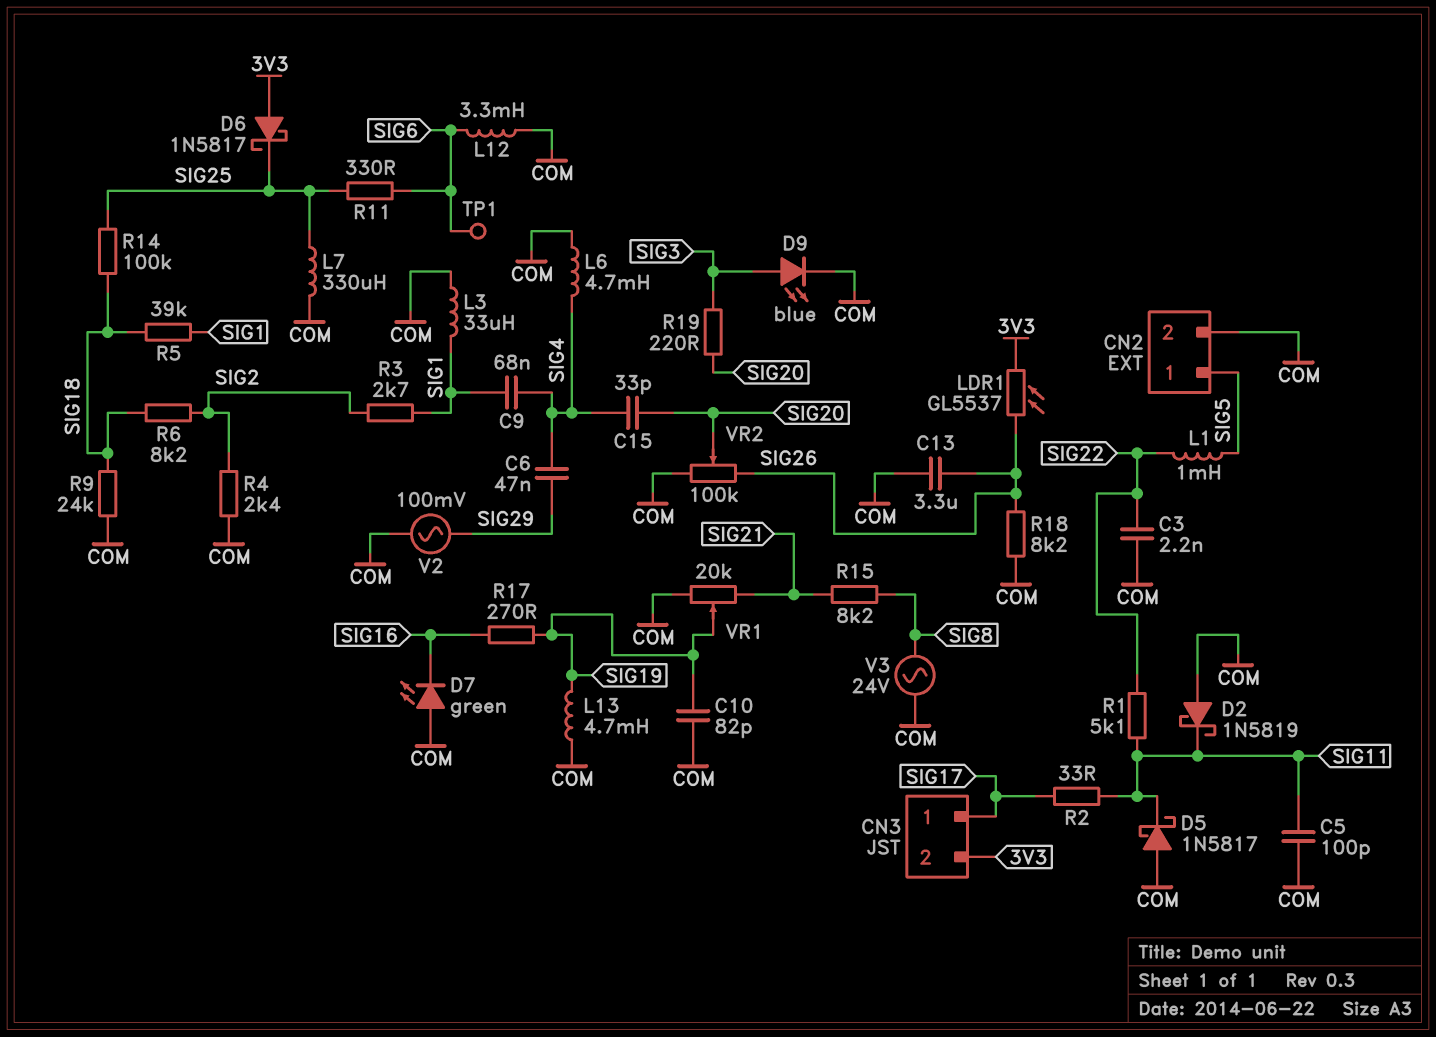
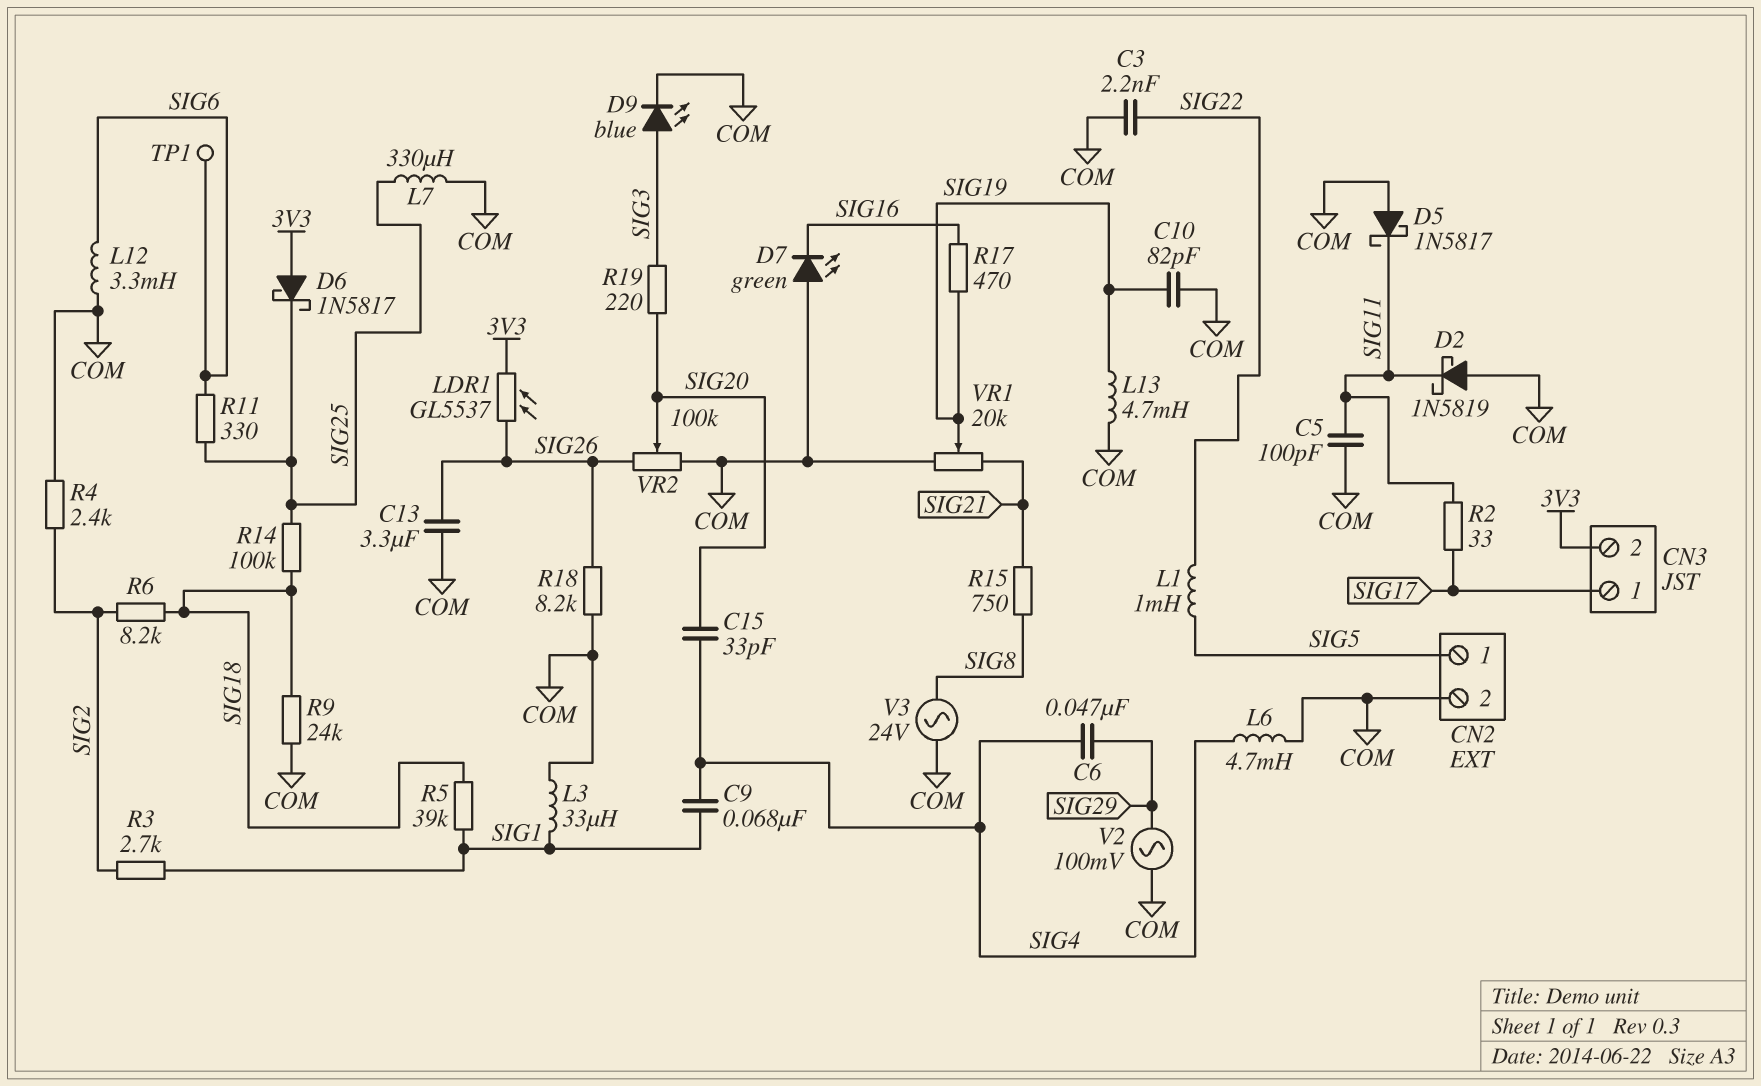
R1: 5.1k (SIG11, SIG22) -> none
R15: 8.2k (SIG8, SIG21) -> 750 (SIG8, SIG21)
R17: 270 (SIG16, SIG19) -> 470 (SIG16, SIG19)

